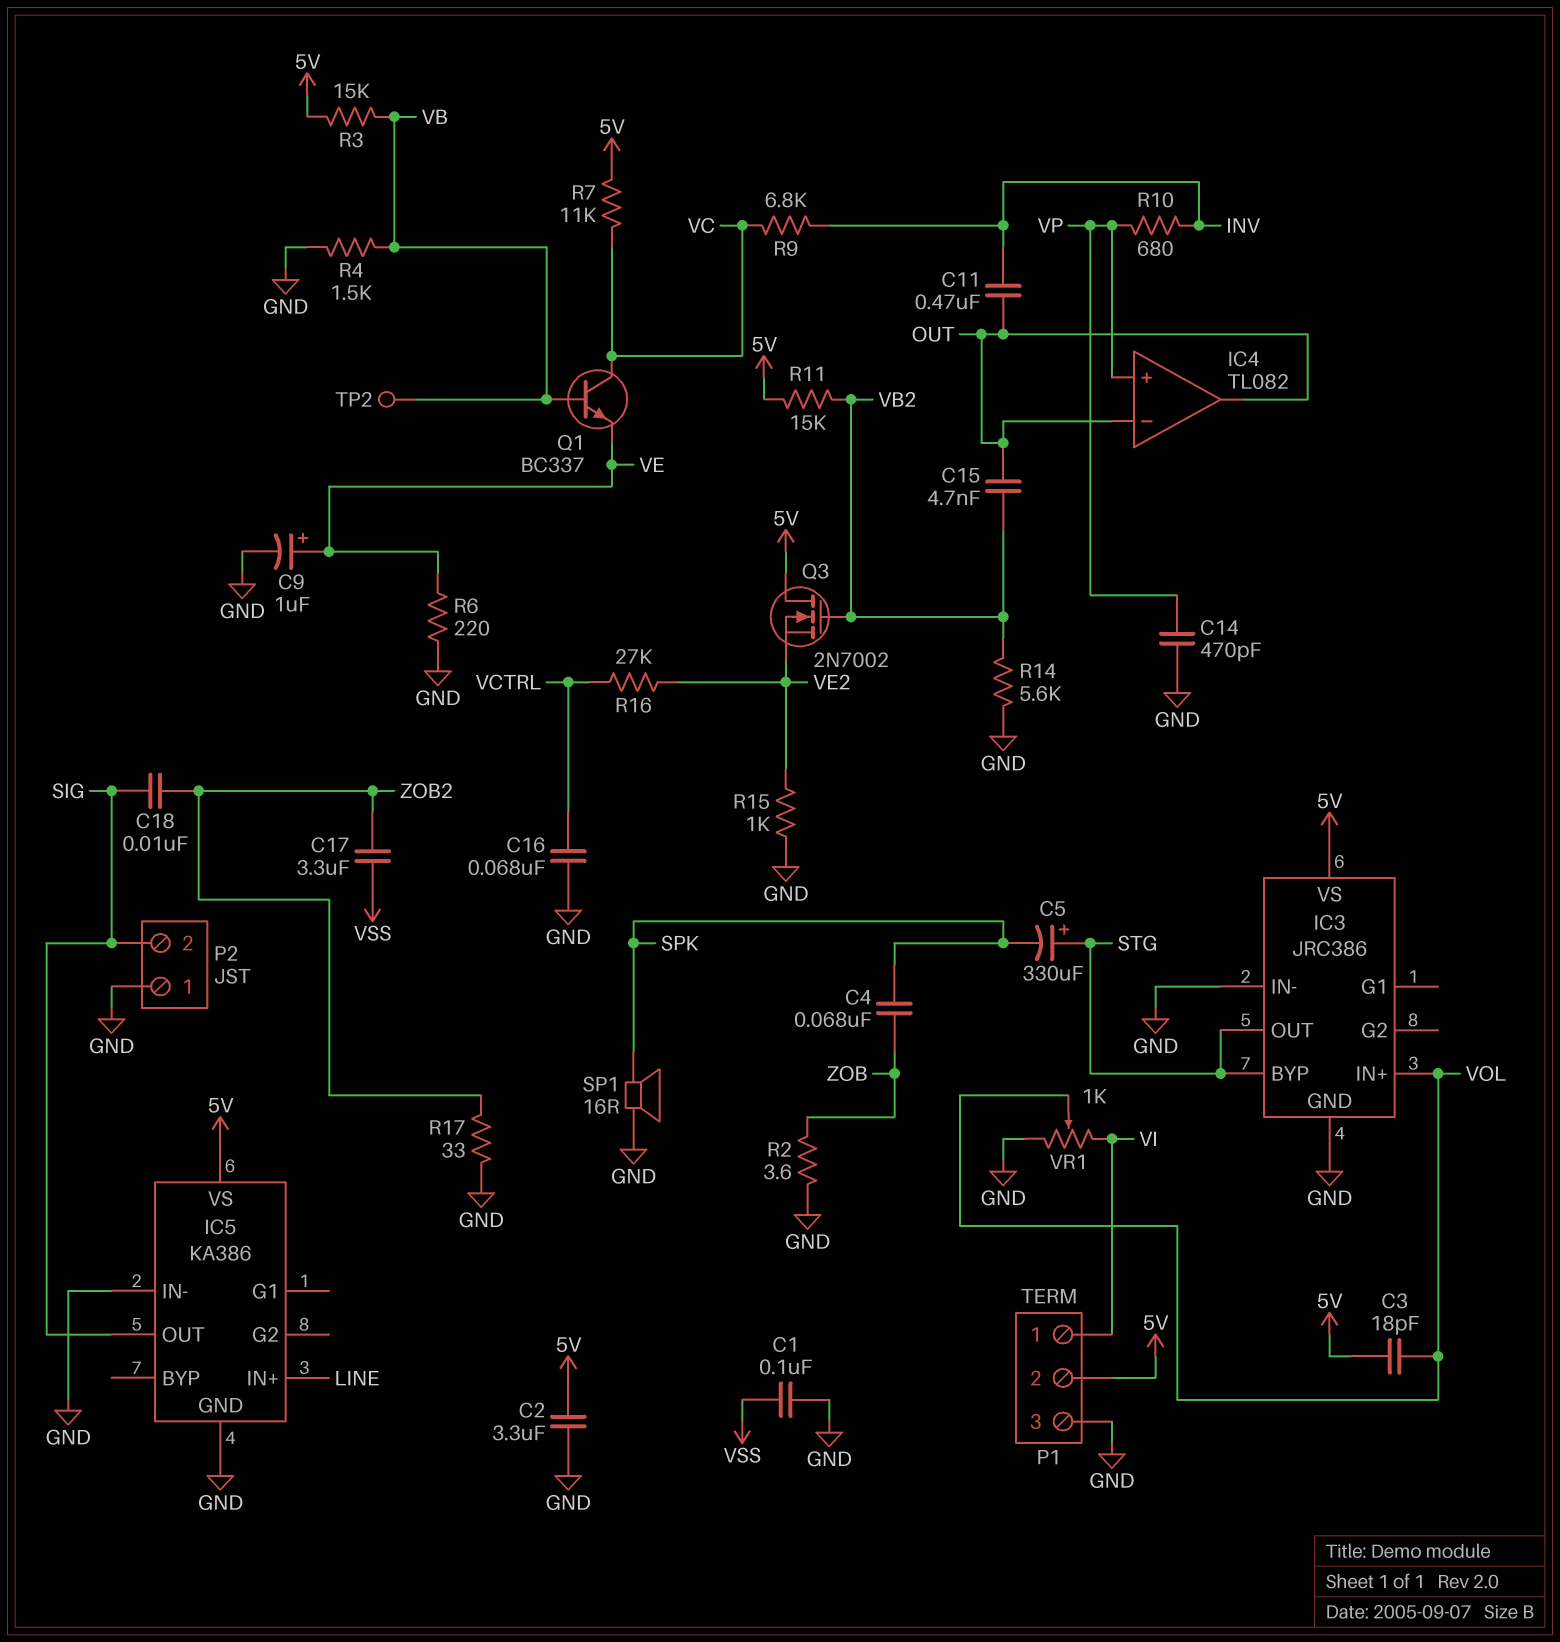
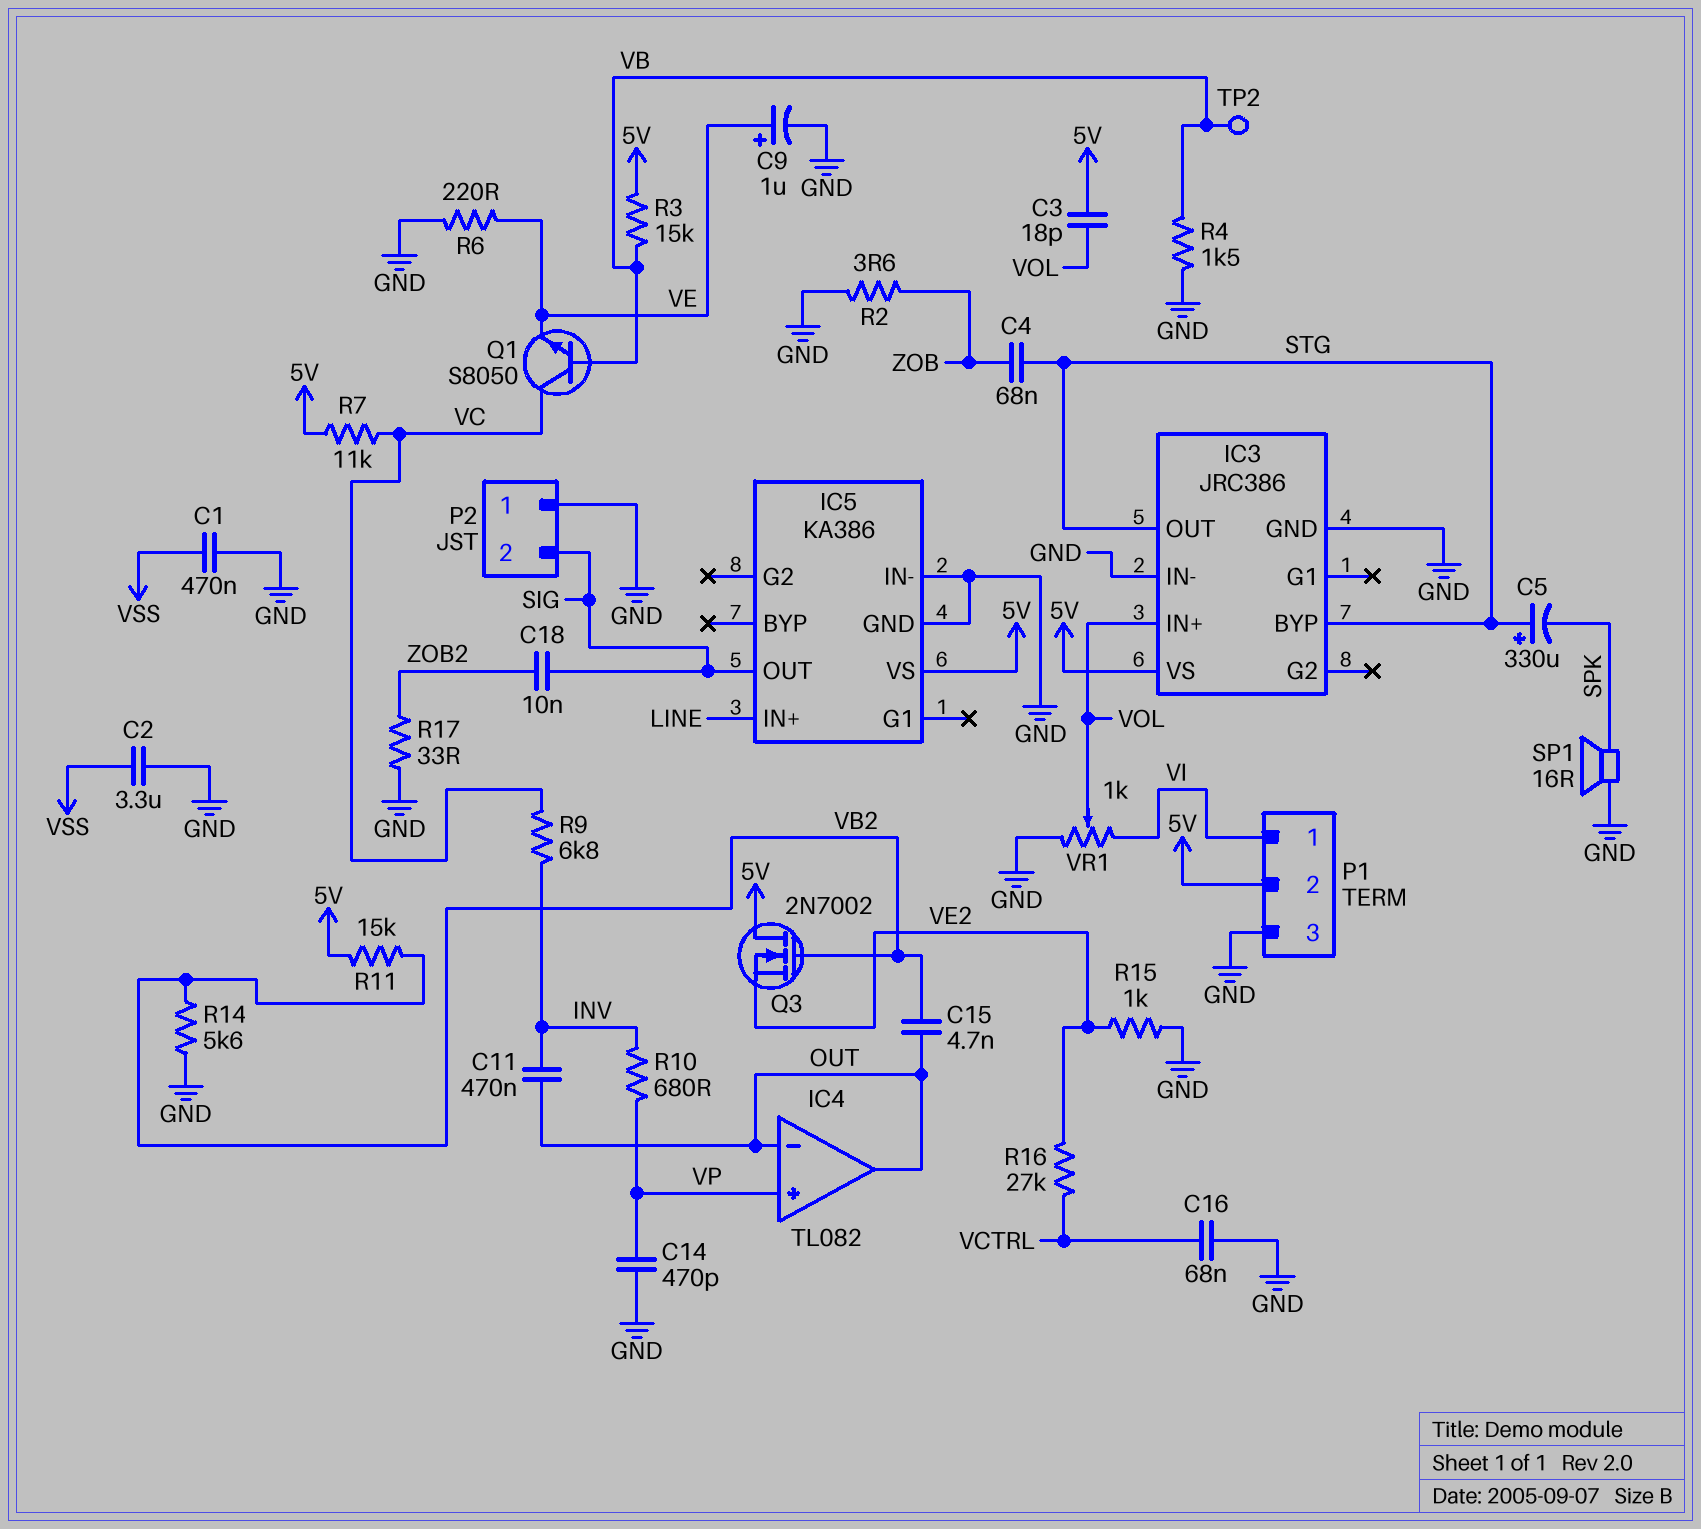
C1: 100nF (GND, VSS) -> 470nF (GND, VSS)
C2: 3.3uF (5V, GND) -> 3.3uF (GND, VSS)
C4: 68nF (SPK, ZOB) -> 68nF (STG, ZOB)
C17: 3.3uF (VSS, ZOB2) -> none
Q1: NPN BC337 (B VB, C VC, E VE) -> NPN S8050 (B VB, C VC, E VE)

